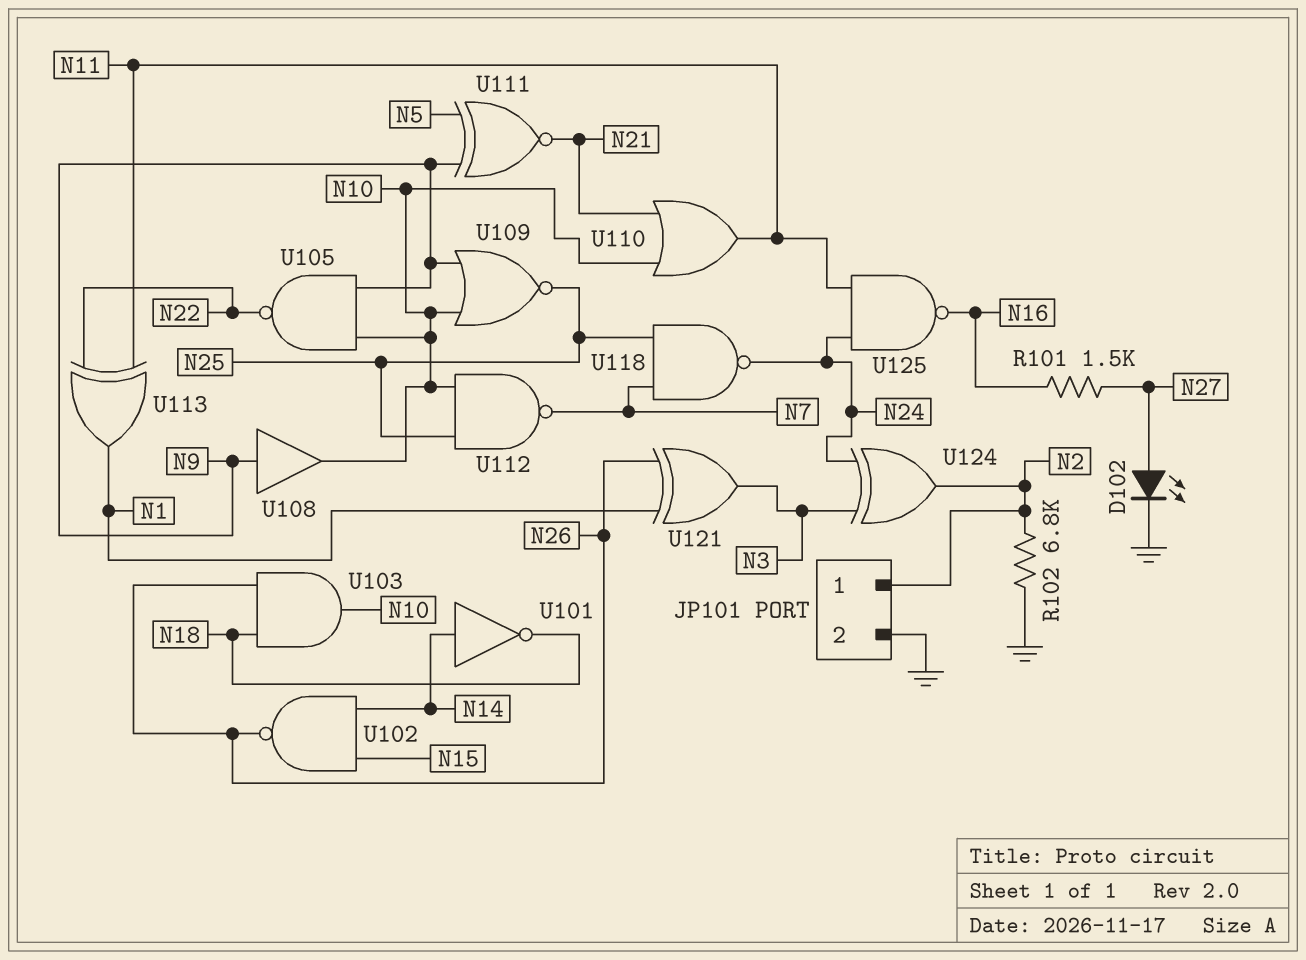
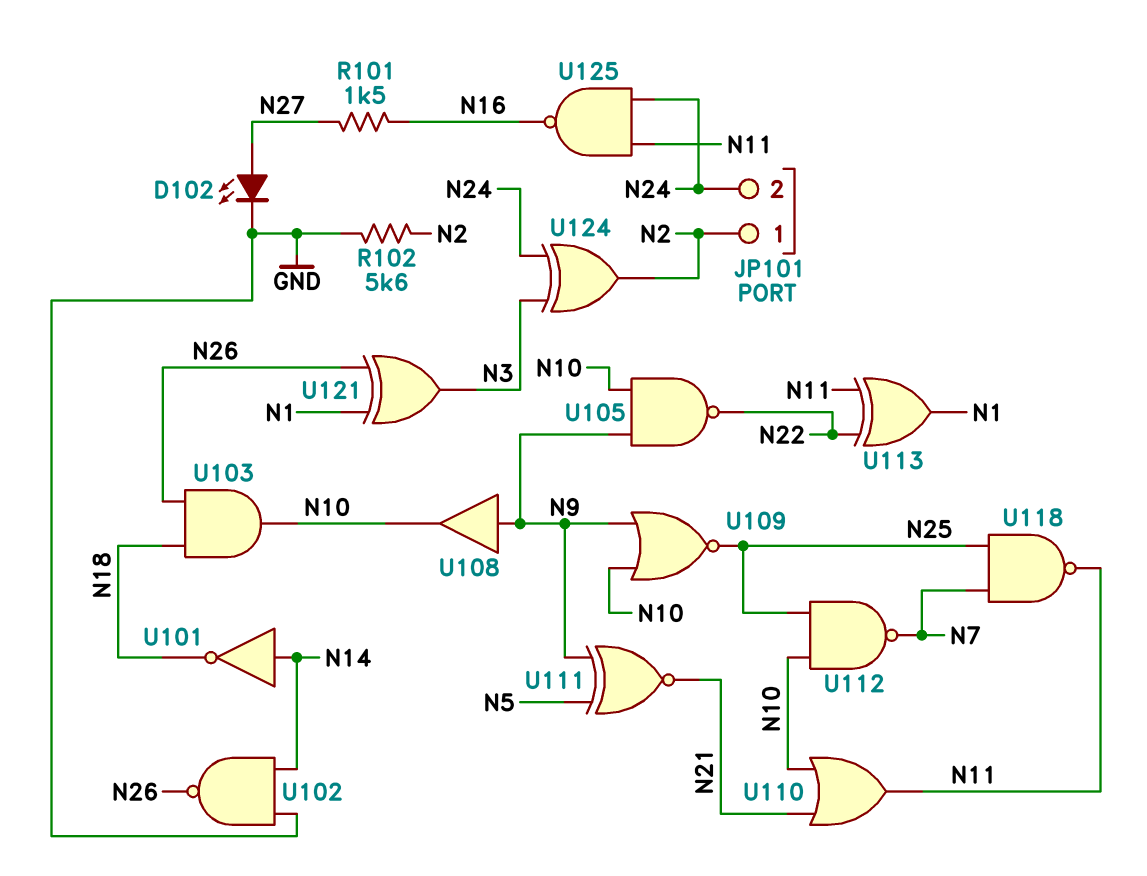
JP101 pin 2: GND -> N24
R102: 6.8k (GND, N2) -> 5.6k (GND, N2)
U102: NAND (in N14, in N15, out N26) -> NAND (in GND, in N14, out N26)
U118: NAND (in N7, in N25, out N24) -> NAND (in N7, in N25, out N11)

